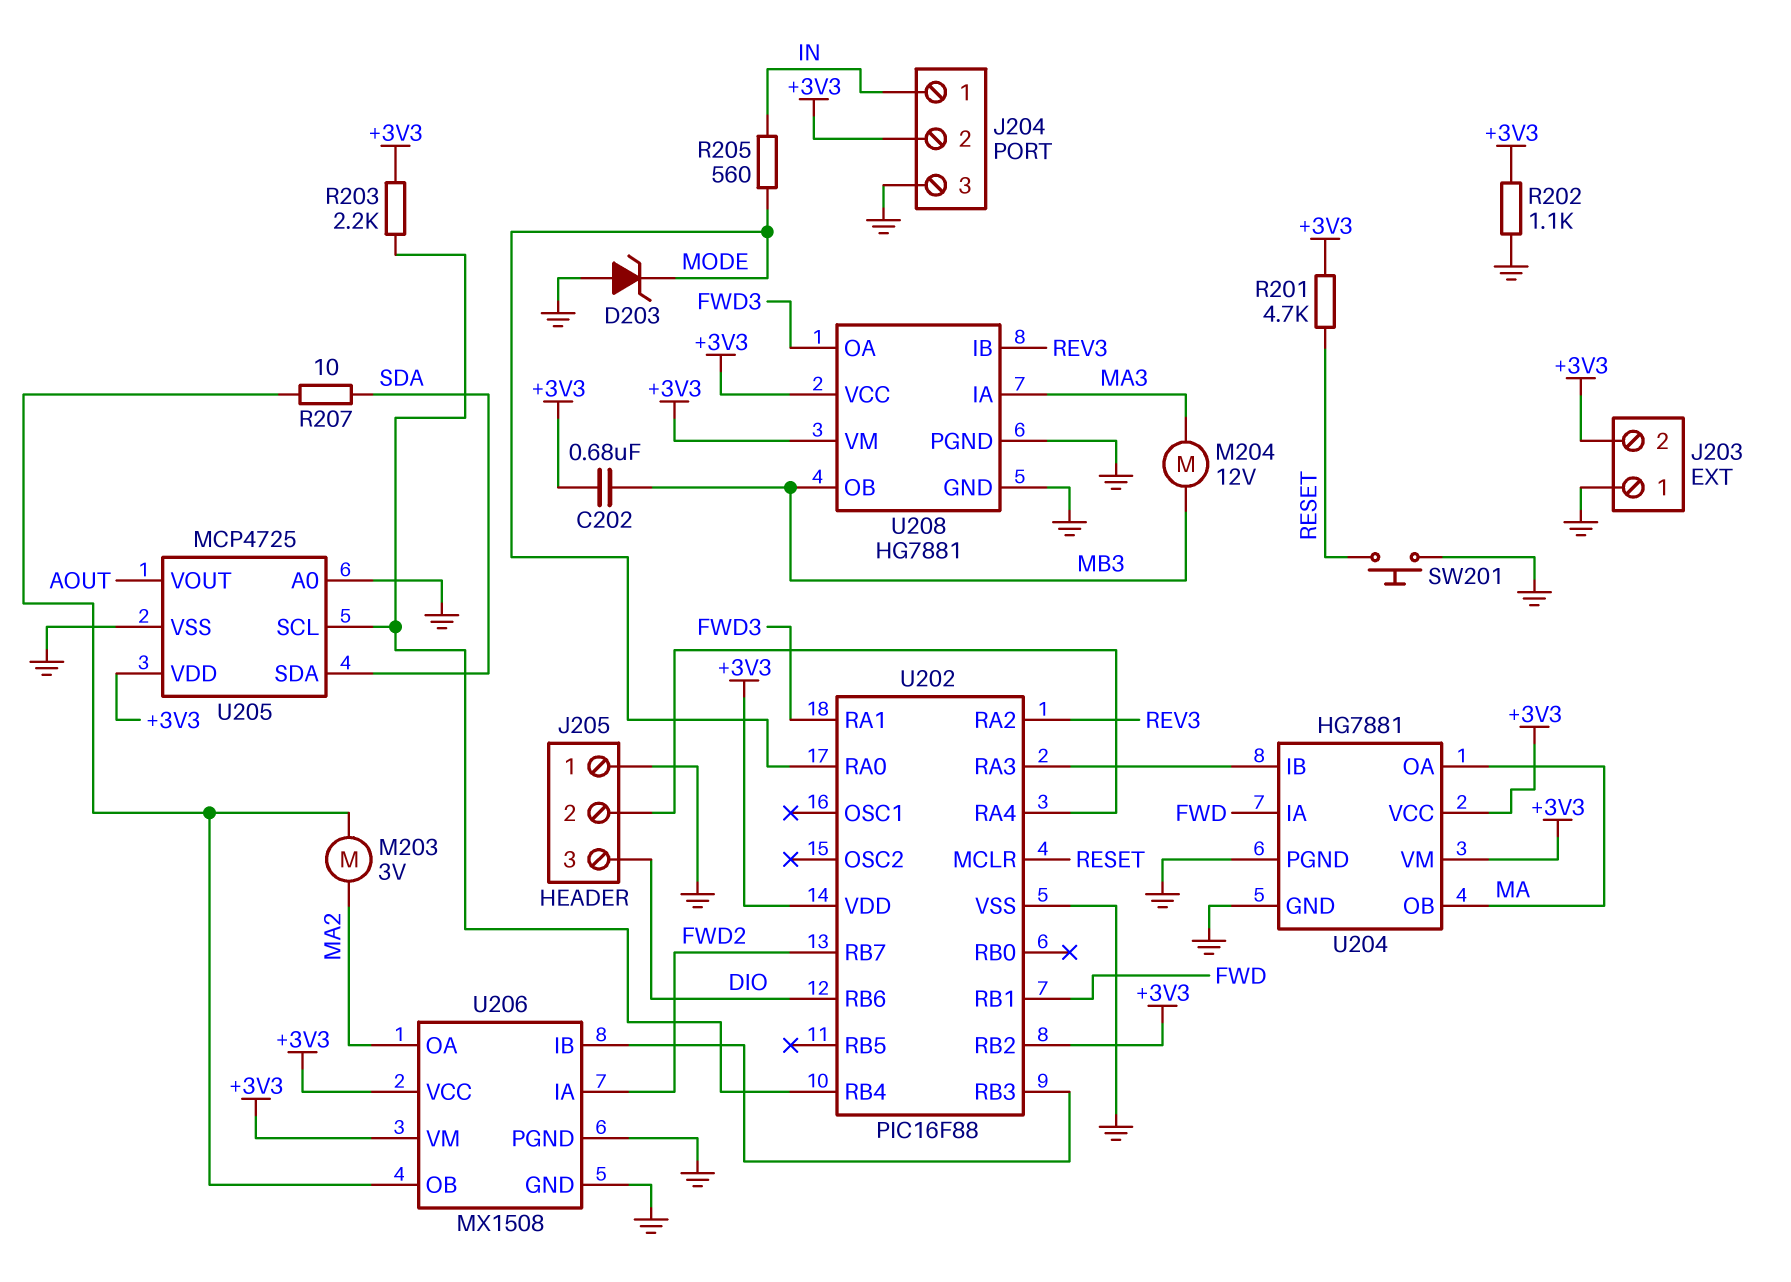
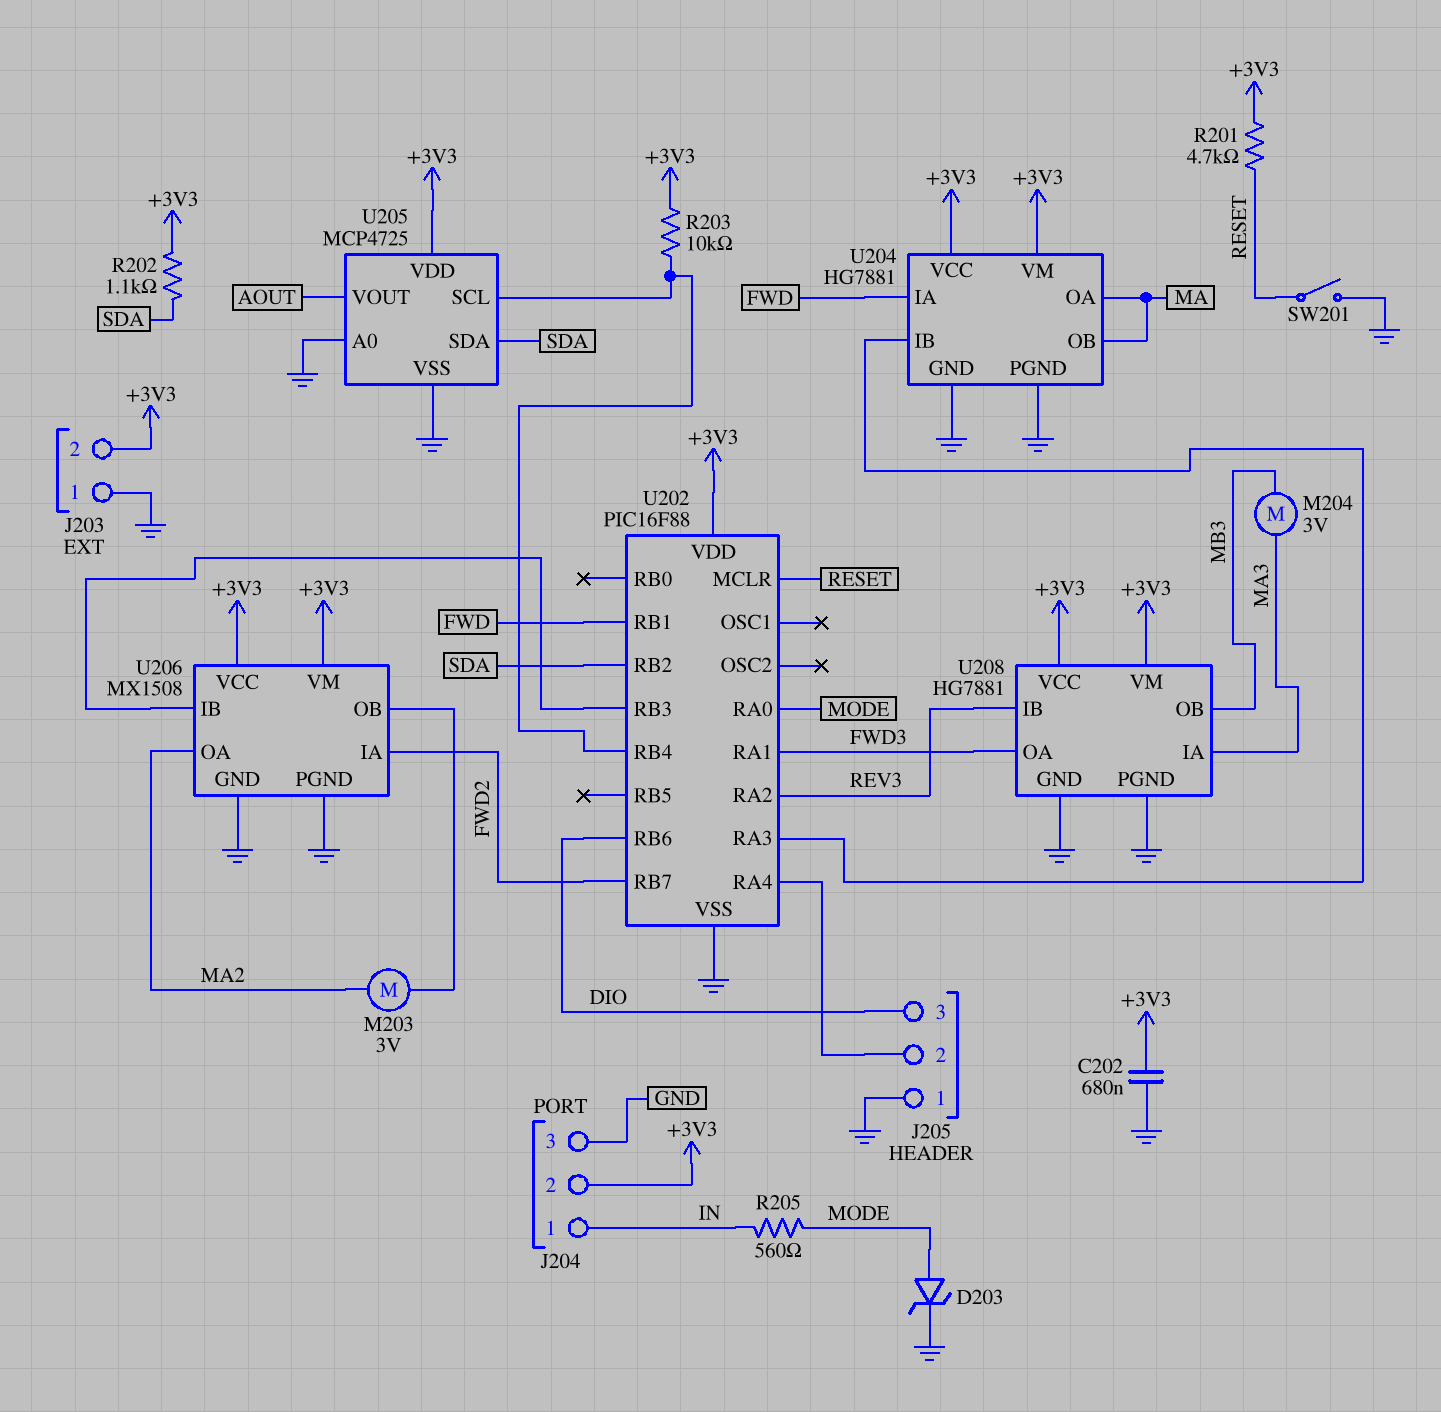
C202: 680nF (+3V3, MB3) -> 680nF (+3V3, GND)
D203: zener (A GND, K MODE) -> zener (A MODE, K GND)
M204: motor 12V (MA3, MB3) -> motor 3V (MA3, MB3)
R202: 1.1k (+3V3, GND) -> 1.1k (+3V3, SDA)
R203: 2.2k (+3V3, U202/RB4) -> 10k (+3V3, U202/RB4)
R207: 10 (SDA, U206/OB) -> none
SW201: button (GND, RESET) -> switch (GND, RESET)
U202 pin RB2: +3V3 -> SDA

